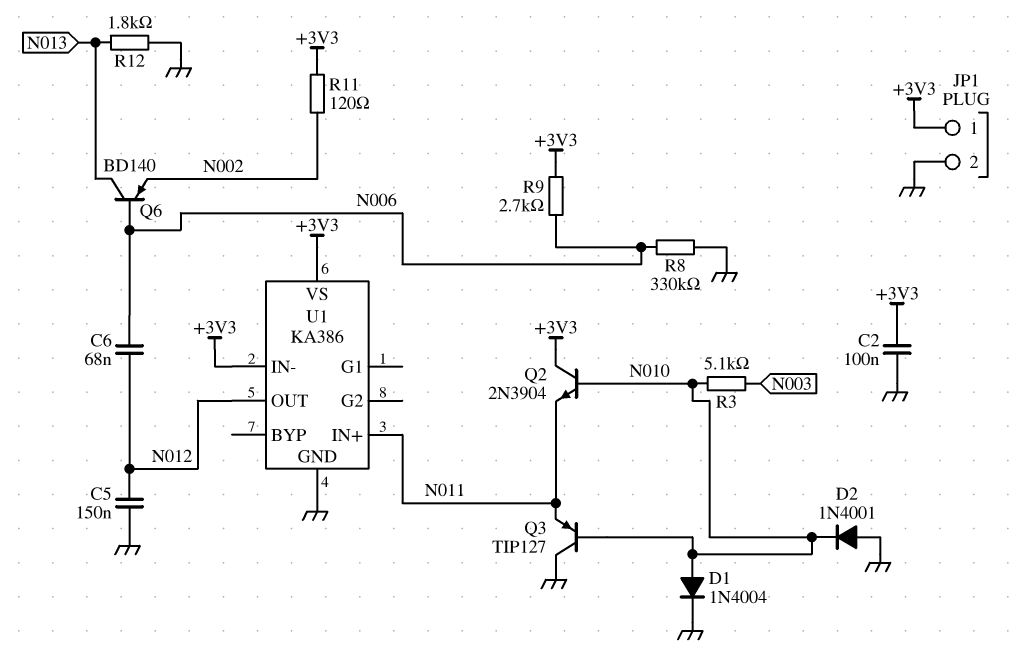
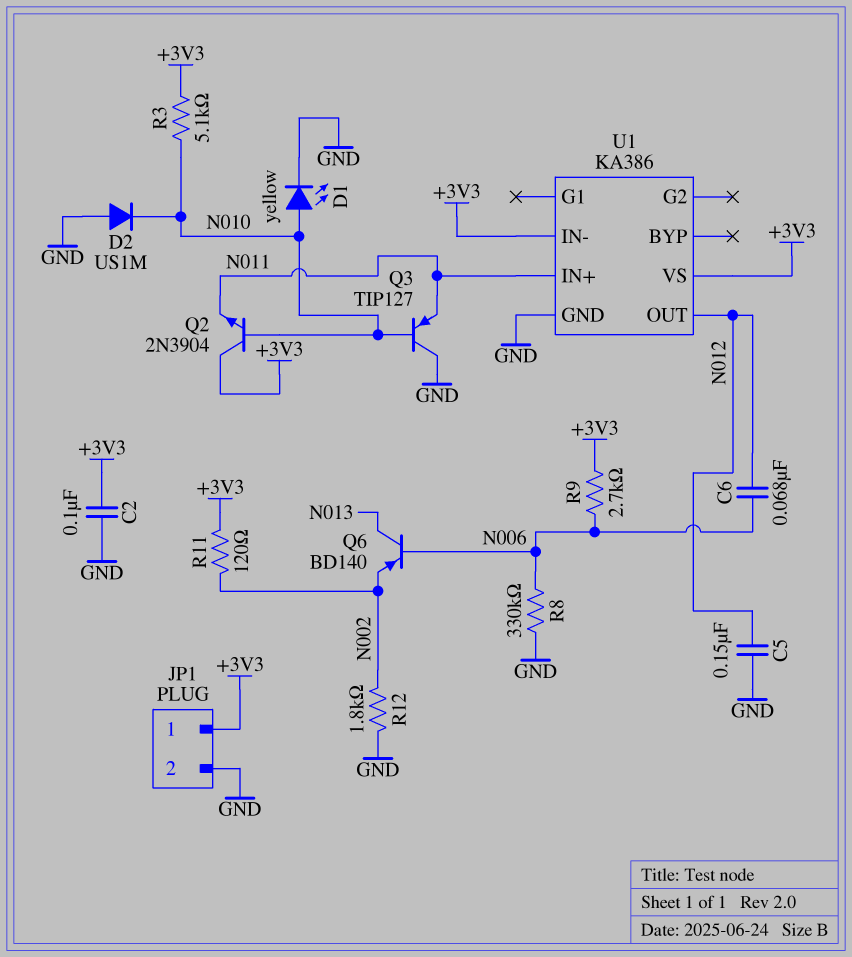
D1: diode 1N4004 (A N010, K GND) -> LED yellow (A N010, K GND)
D2: diode 1N4001 (A GND, K N010) -> diode US1M (A GND, K N010)
R3: 5.1k (N003, N010) -> 5.1k (+3V3, N010)
R12: 1.8k (GND, N013) -> 1.8k (GND, N002)

